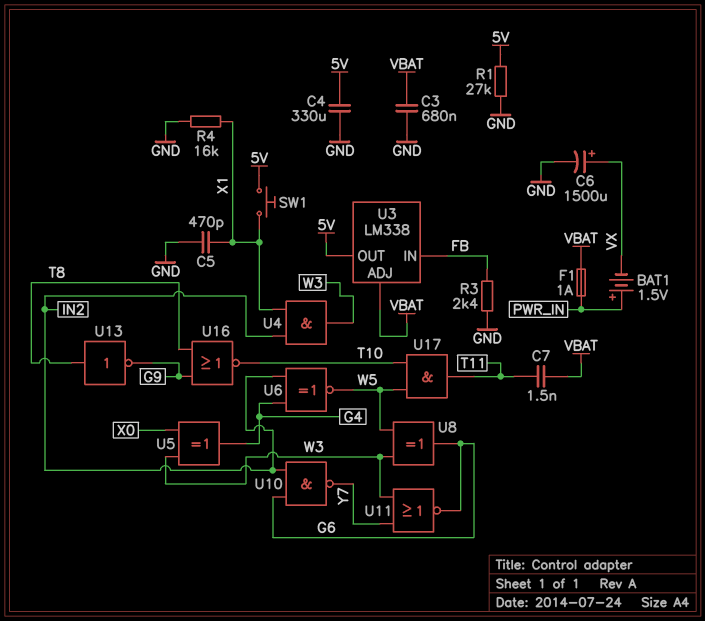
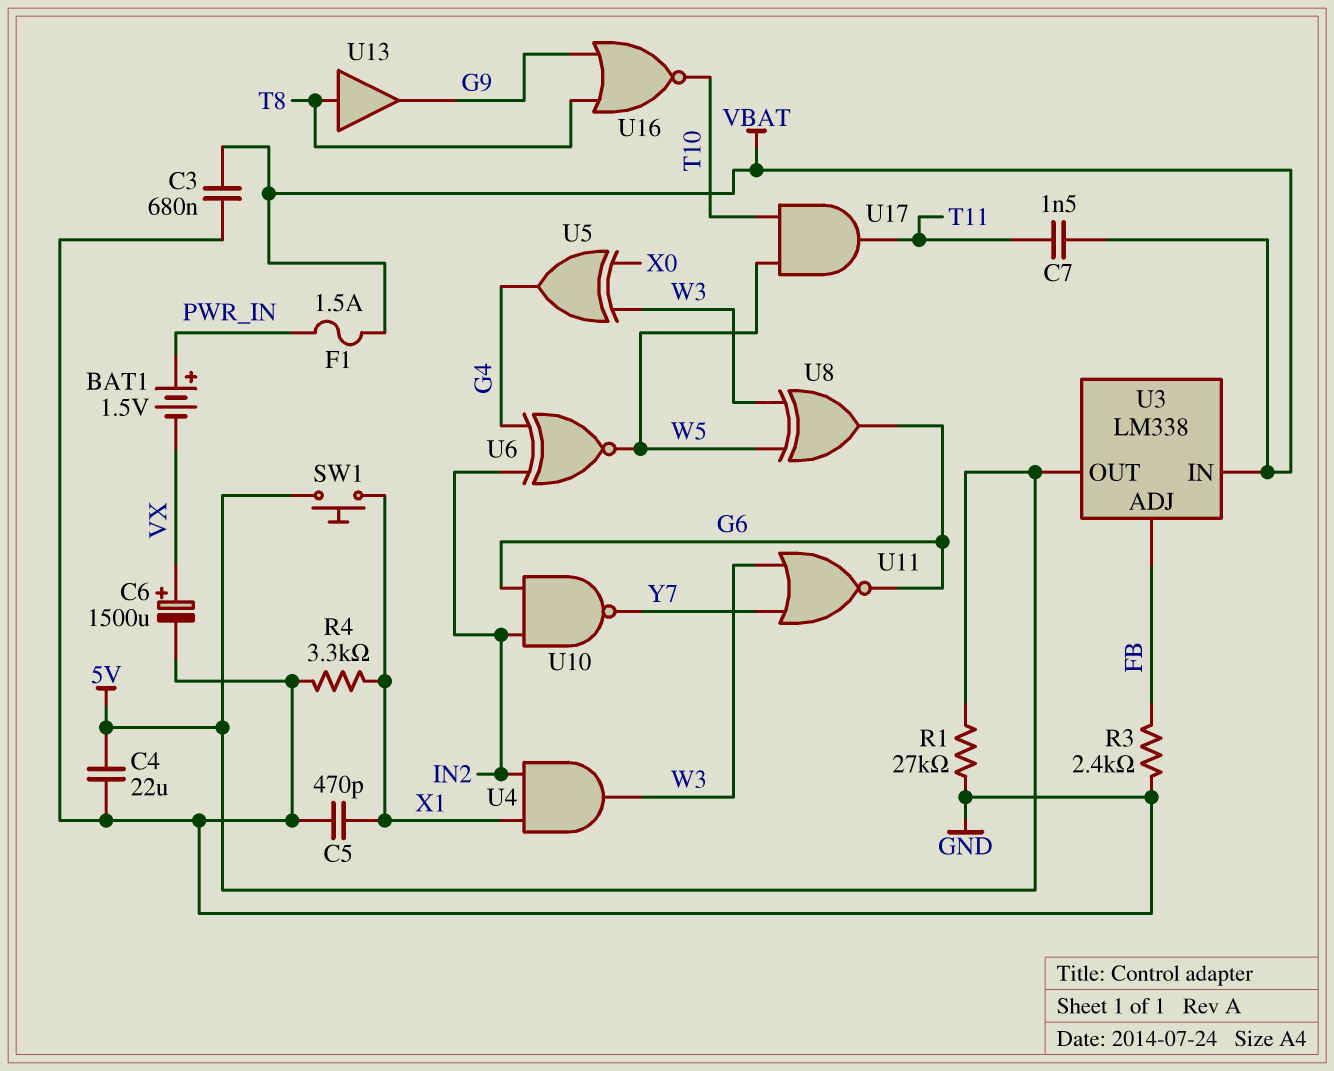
C4: 330uF (5V, GND) -> 22uF (5V, GND)
F1: 1A (PWR_IN, VBAT) -> 1.5A (PWR_IN, VBAT)
R4: 16k (GND, X1) -> 3.3k (GND, X1)
U3 pin ADJ: VBAT -> FB
U3 pin IN: FB -> VBAT
U13: NOT (in T8, out G9) -> buffer (in T8, out G9)

